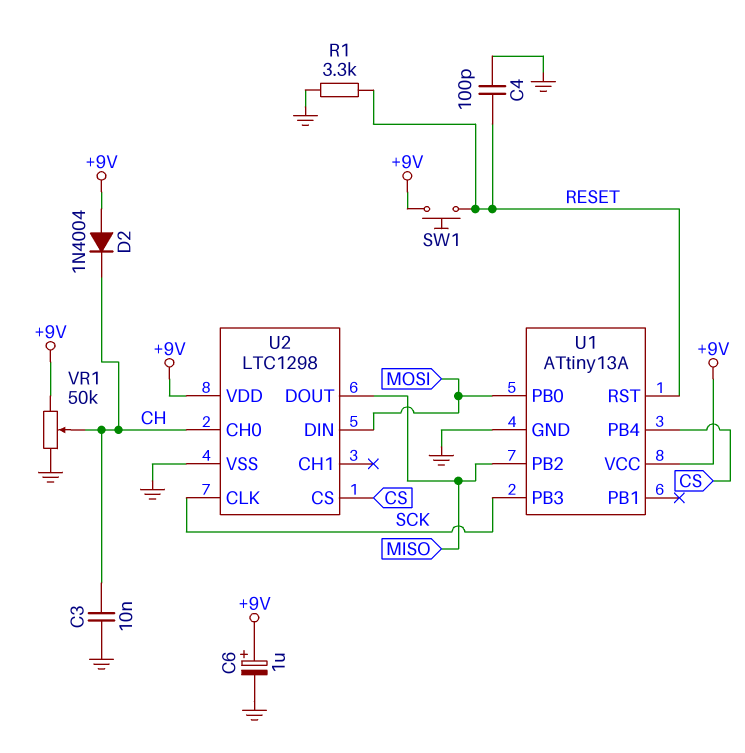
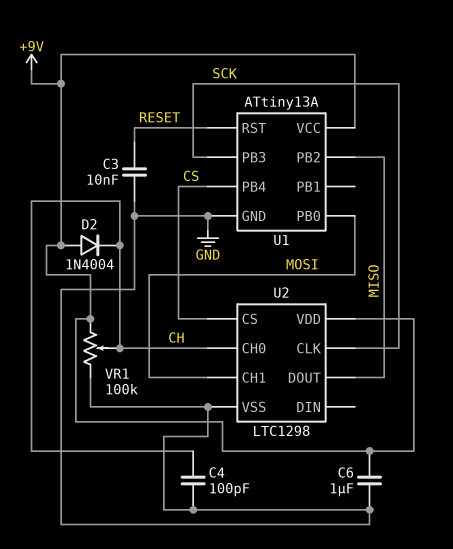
C3: 10nF (CH, GND) -> 10nF (GND, RESET)
C4: 100pF (GND, RESET) -> 100pF (CH, GND)
C6: 1uF (plus +9V, minus GND) -> 1uF (+9V, GND)
R1: 3.3k (GND, RESET) -> none
SW1: button (+9V, RESET) -> none
U2 pin CH1: none -> MOSI
U2 pin DIN: MOSI -> none
VR1: 50k (+9V, GND, wiper CH) -> 100k (+9V, GND, wiper CH)

